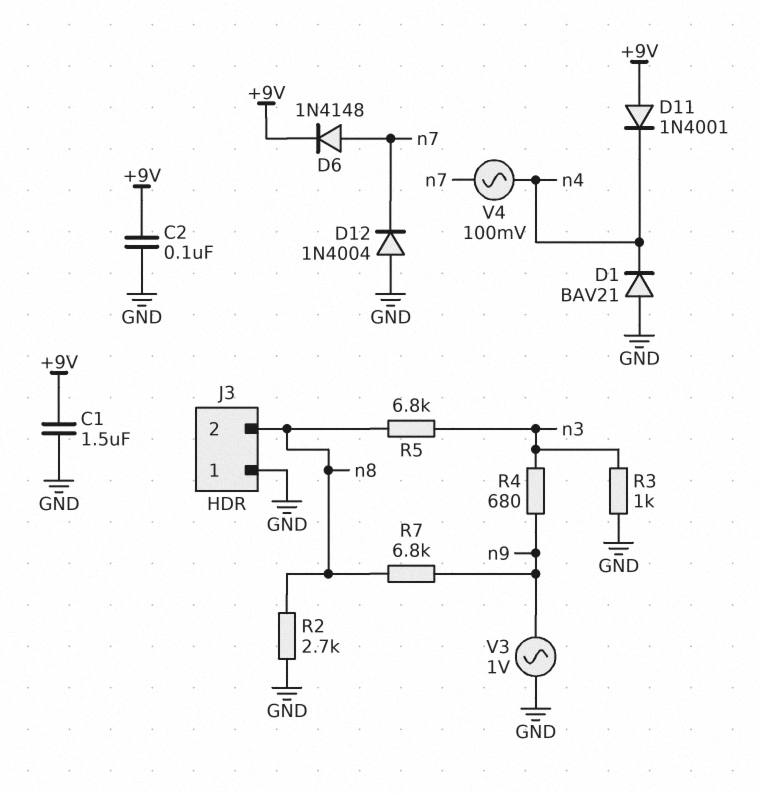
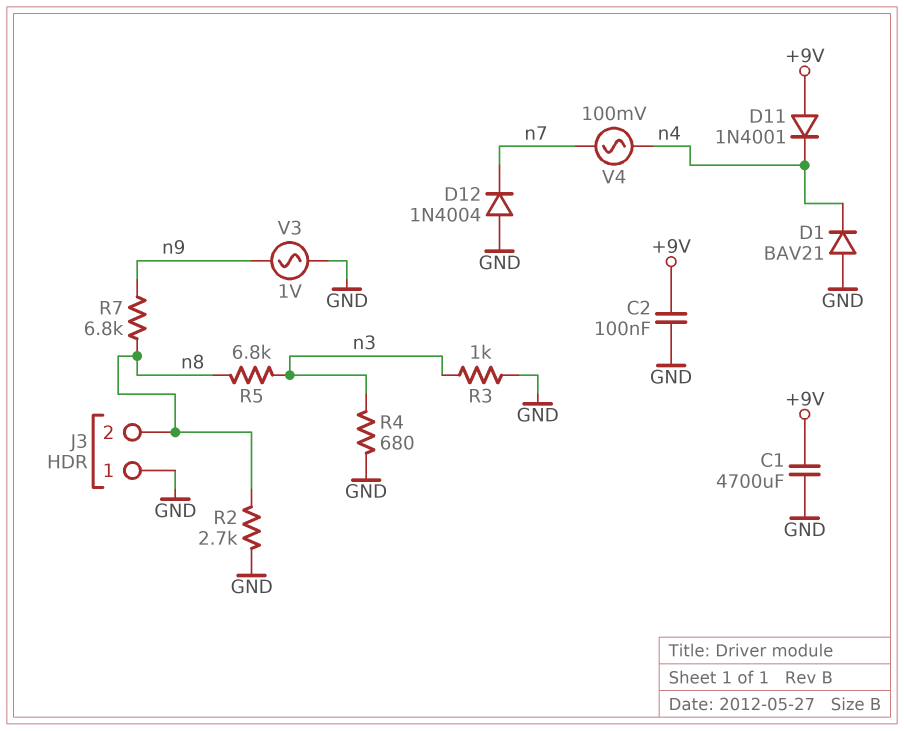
C1: 1.5uF (+9V, GND) -> 4700uF (+9V, GND)
D6: diode 1N4148 (A n7, K +9V) -> none
R4: 680 (n3, n9) -> 680 (GND, n3)

